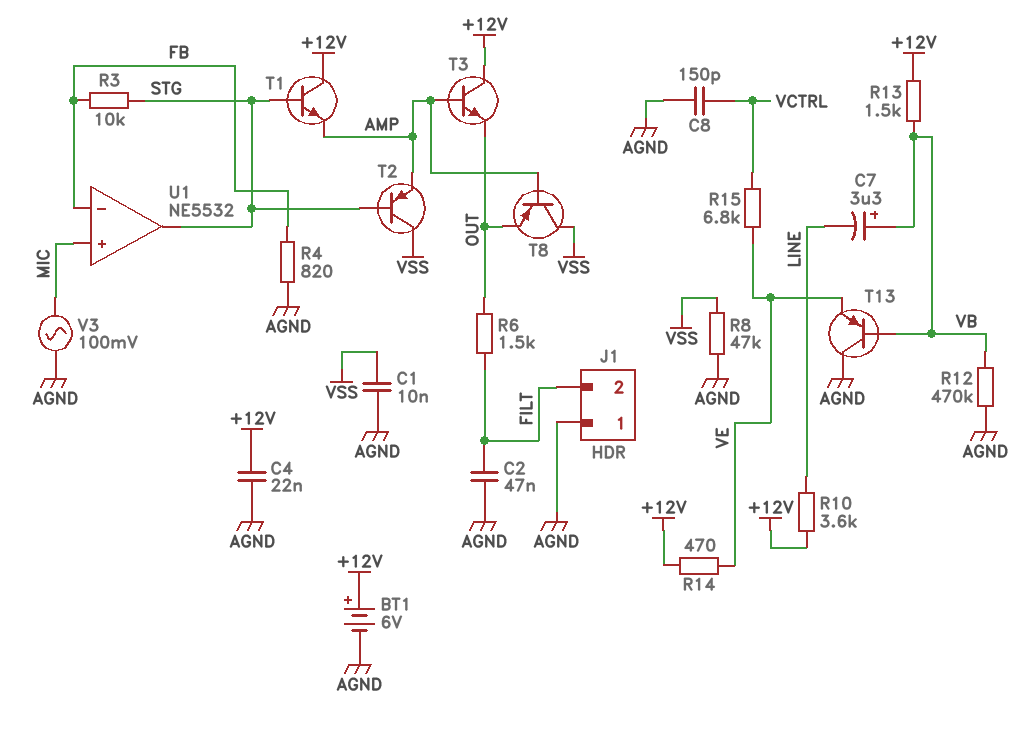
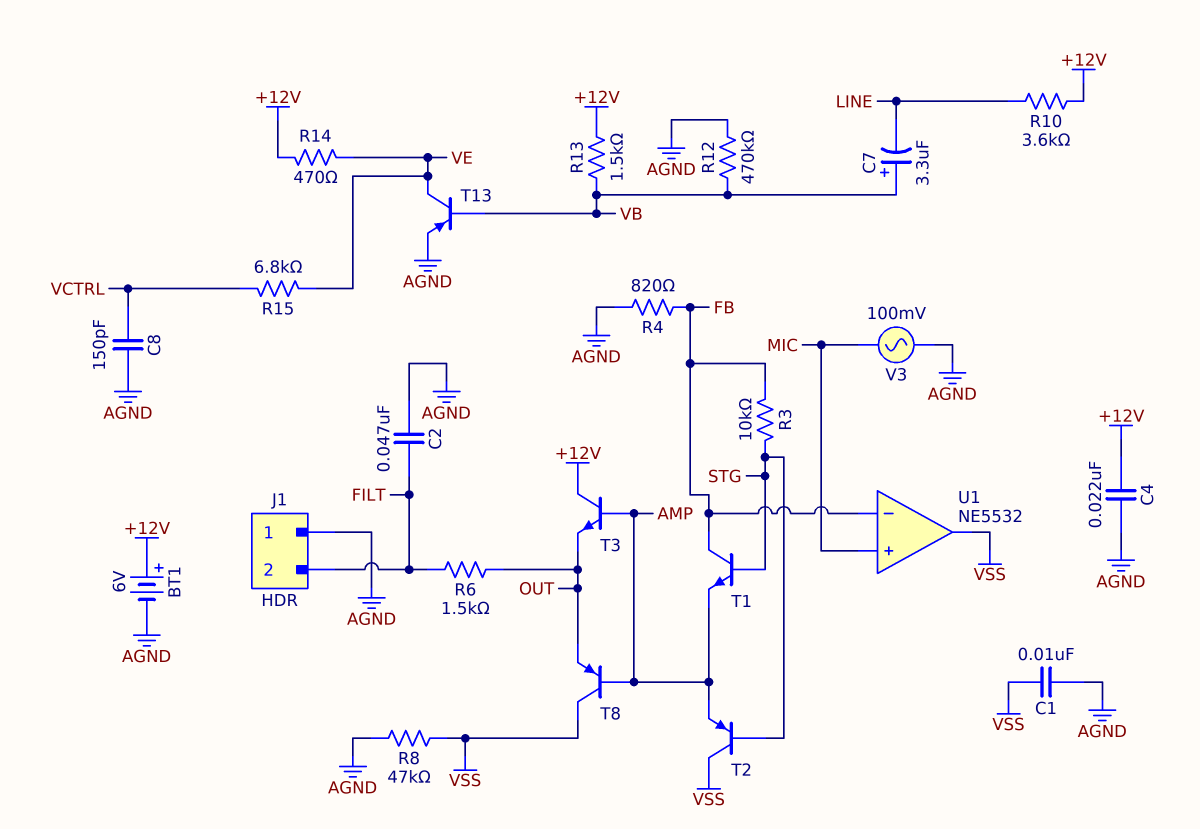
T1: NPN (B STG, C +12V, E AMP) -> NPN (B STG, C FB, E AMP)
T13: PNP (B VB, C AGND, E VE) -> PNP (B VB, C VE, E AGND)
U1 pin out: STG -> VSS

